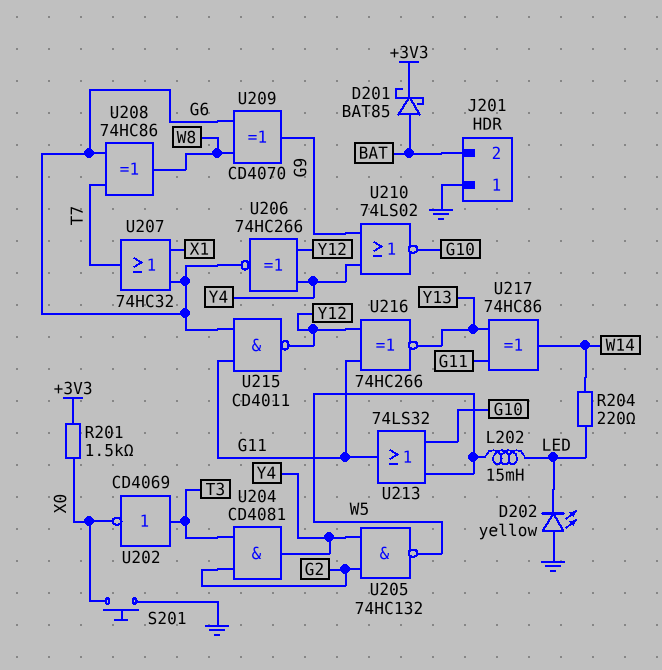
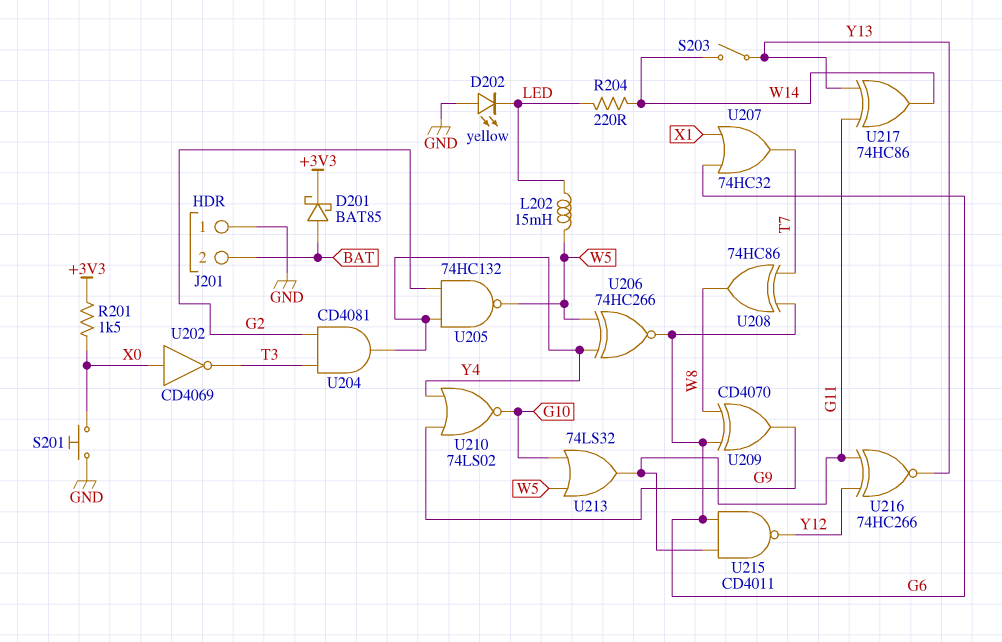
S203: none -> switch (W14, Y13)
U202: NOT CD4069 (in T3, out X0) -> NOT CD4069 (in X0, out T3)
U206: XNOR 74HC266 (in Y4, in Y12, out G6) -> XNOR 74HC266 (in W5, in Y4, out G6)

